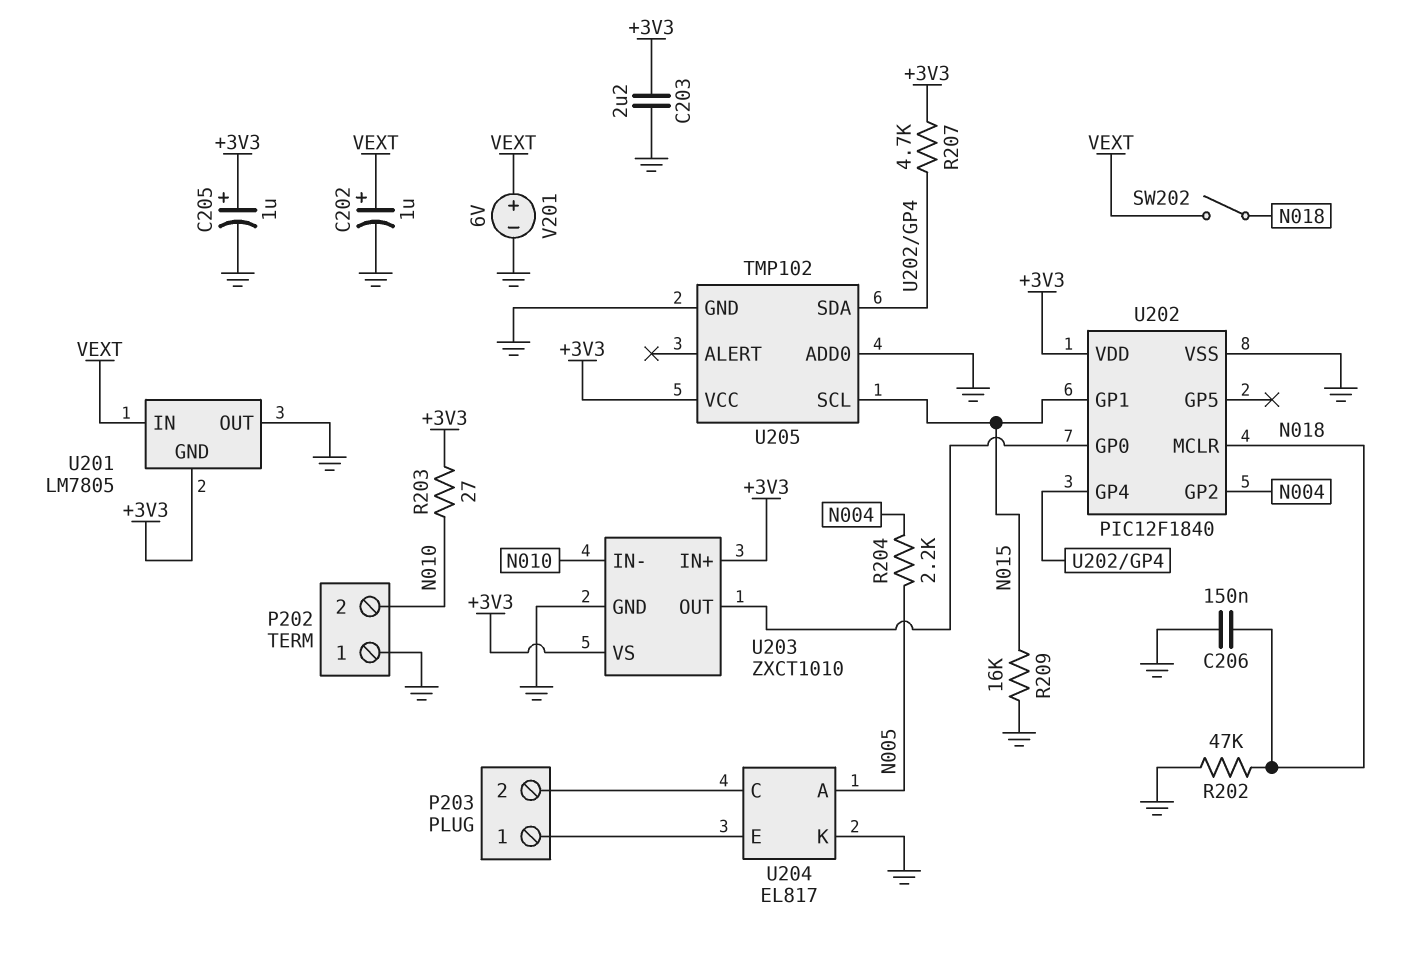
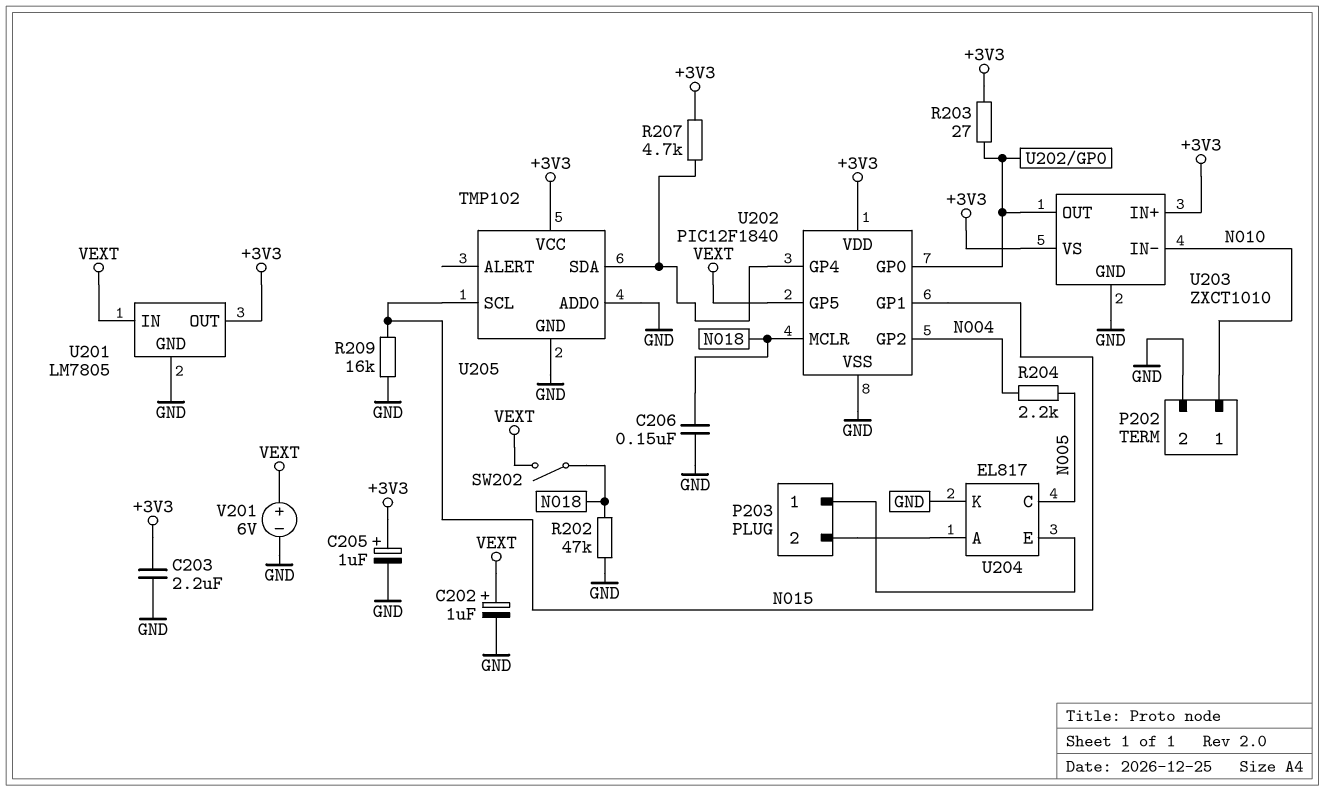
P202 pin 1: GND -> N010
P202 pin 2: N010 -> GND
R203: 27 (+3V3, N010) -> 27 (+3V3, U202/GP0)
U201 pin GND: +3V3 -> GND
U201 pin OUT: GND -> +3V3
U202 pin GP5: none -> VEXT
U204 pin A: N005 -> P203/2
U204 pin C: P203/2 -> N005

